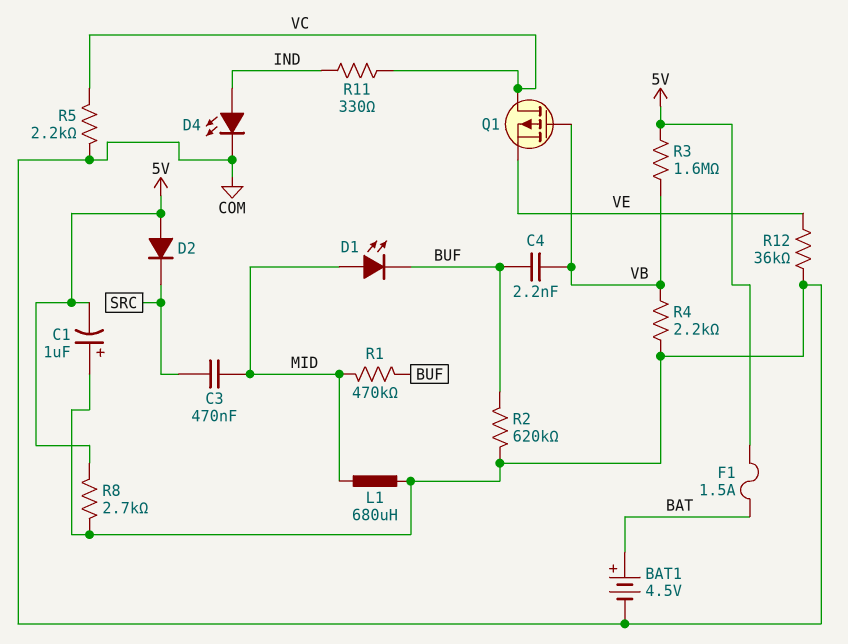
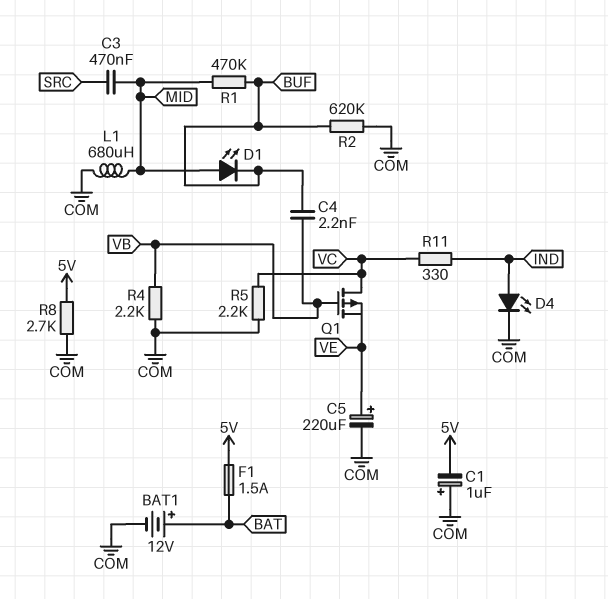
BAT1: 4.5V (plus BAT, minus COM) -> 12V (plus BAT, minus COM)
C5: none -> 220uF (plus VE, minus COM)
D2: diode (A 5V, K SRC) -> none
R3: 1.6M (5V, VB) -> none
R12: 36k (COM, VE) -> none

